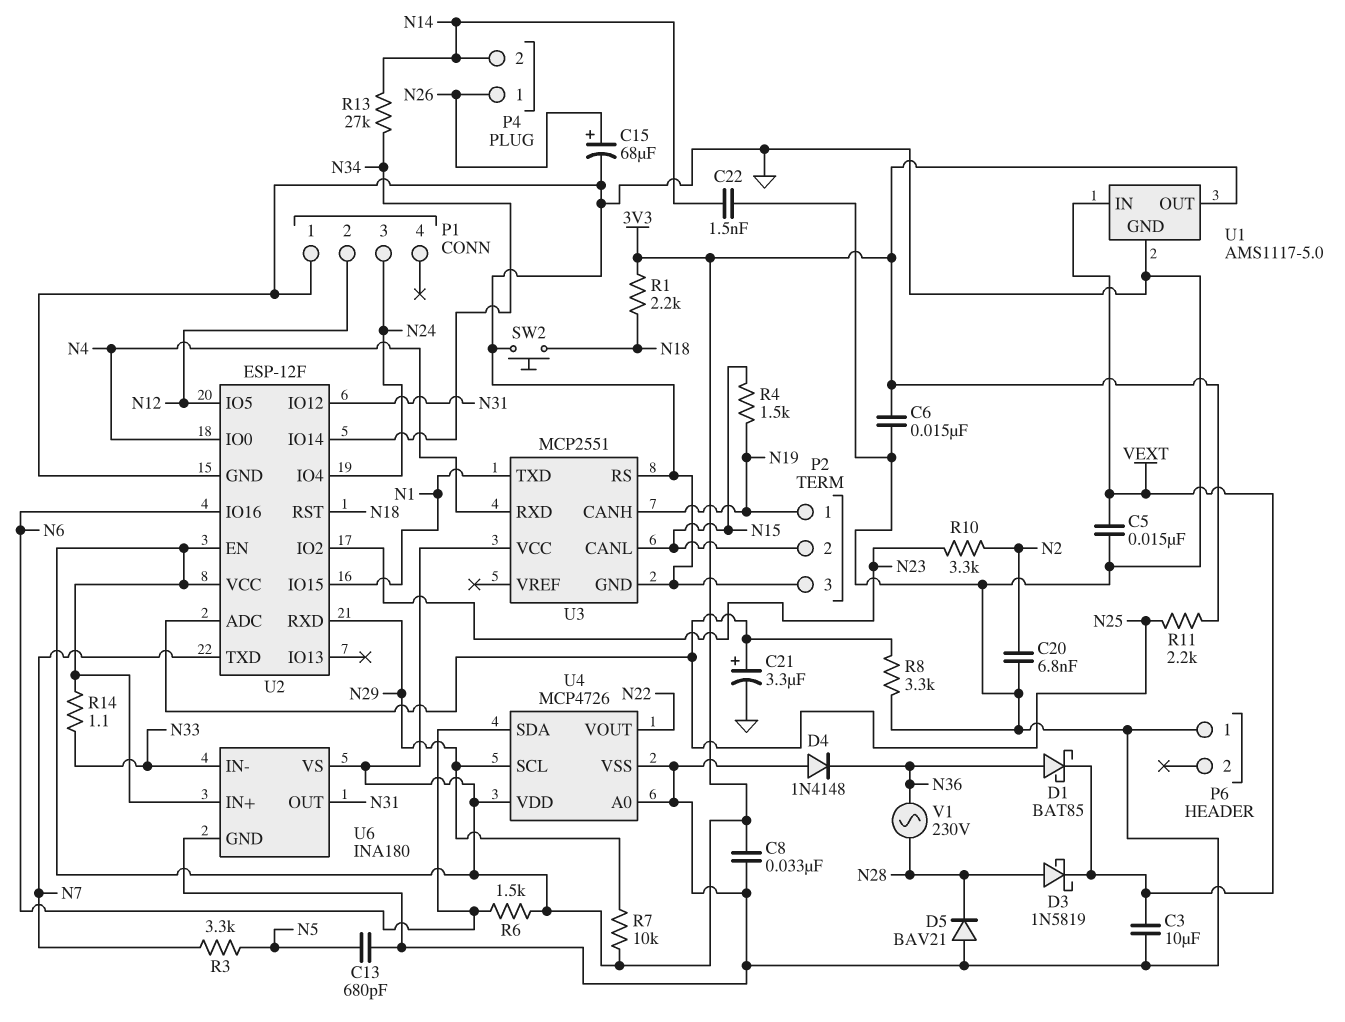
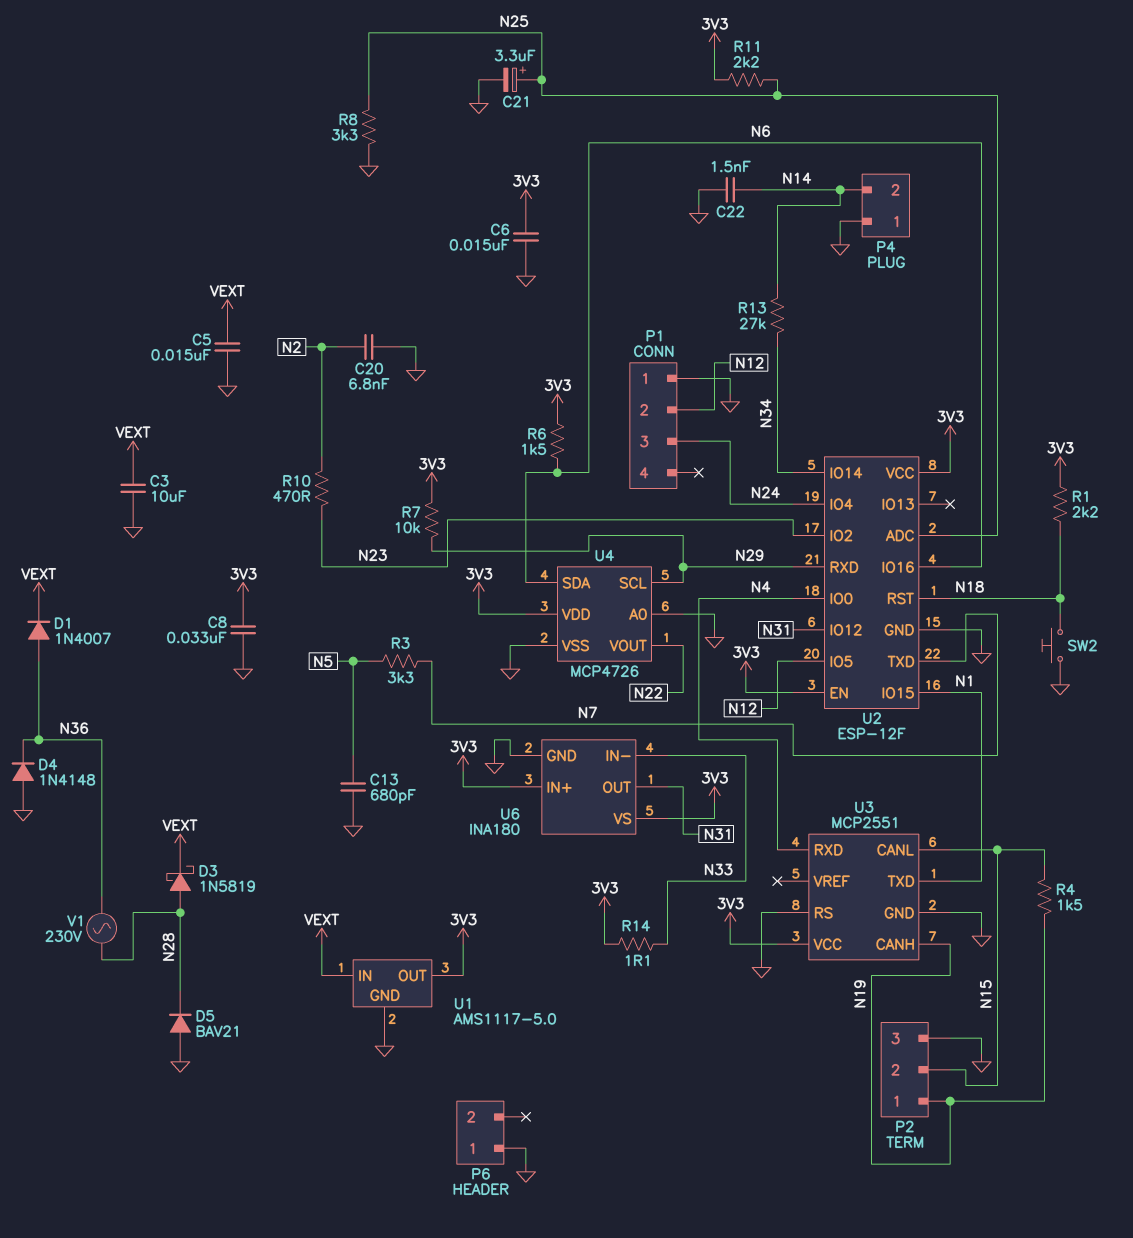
C15: 68uF (plus N26, minus GND) -> none
D1: schottky BAT85 (A N36, K VEXT) -> diode 1N4007 (A N36, K VEXT)
P4 pin 1: N26 -> GND
R10: 3.3k (N2, N23) -> 470 (N2, N23)

